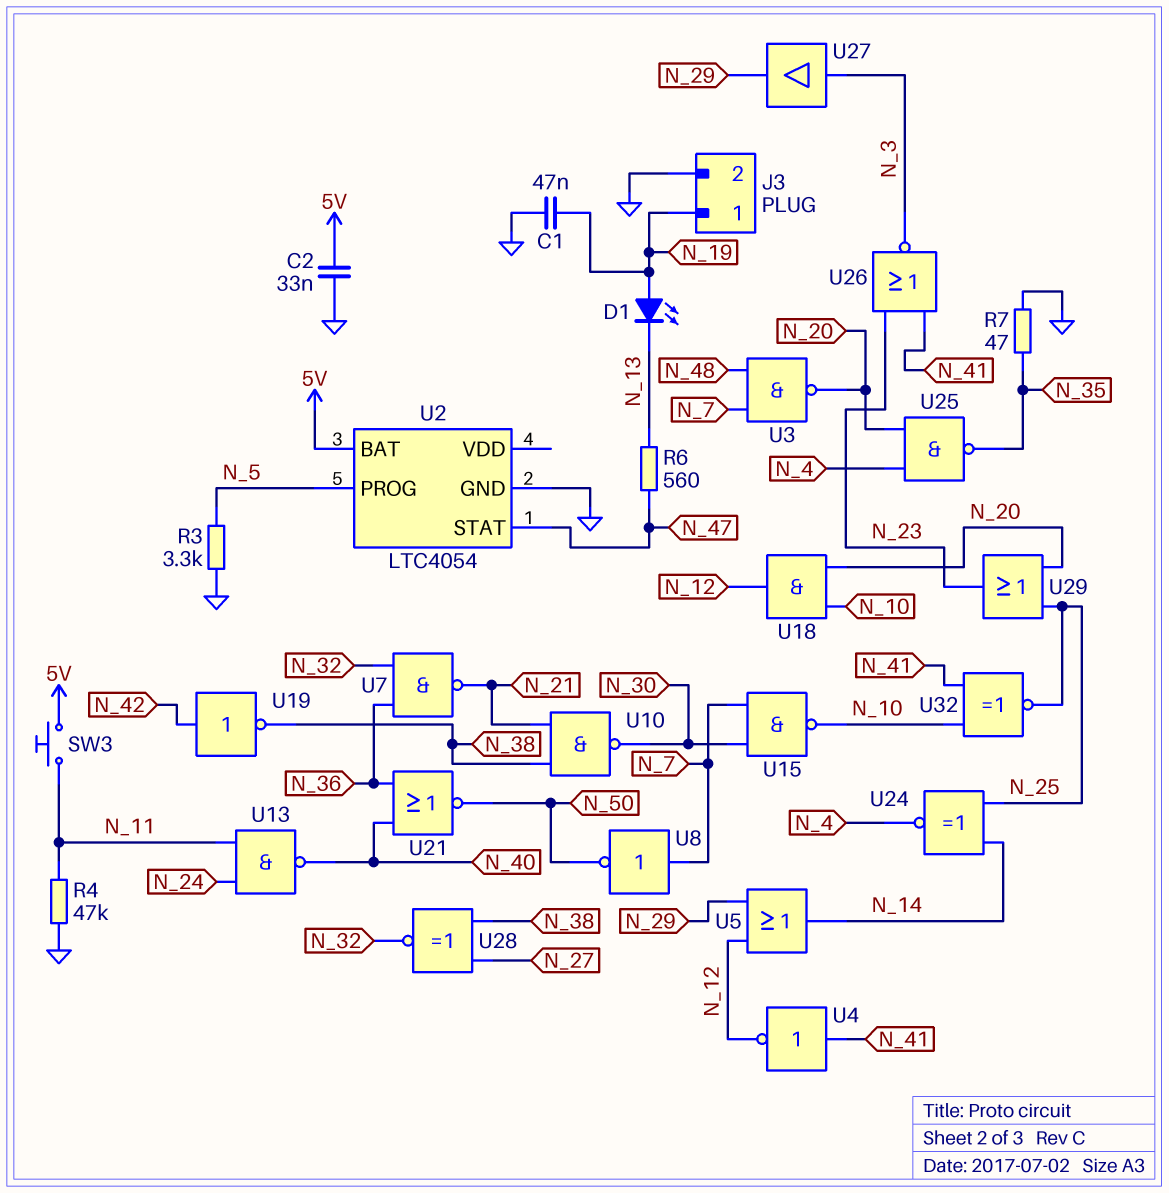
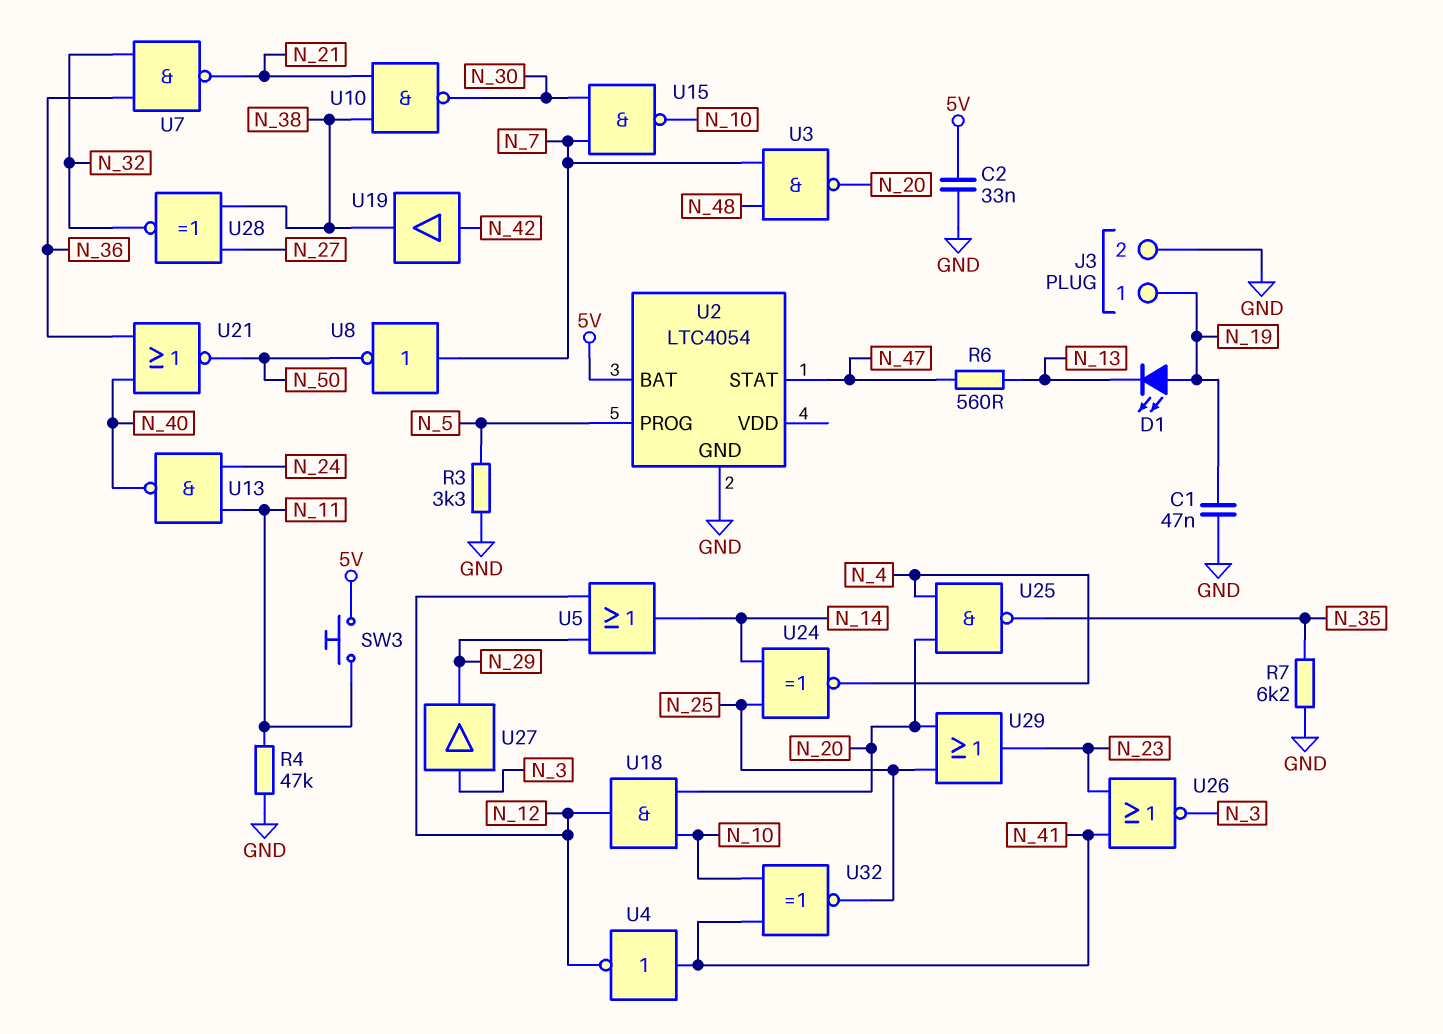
R7: 47 (GND, N_35) -> 6.2k (GND, N_35)
U19: NOT (in N_42, out N_38) -> buffer (in N_42, out N_38)

